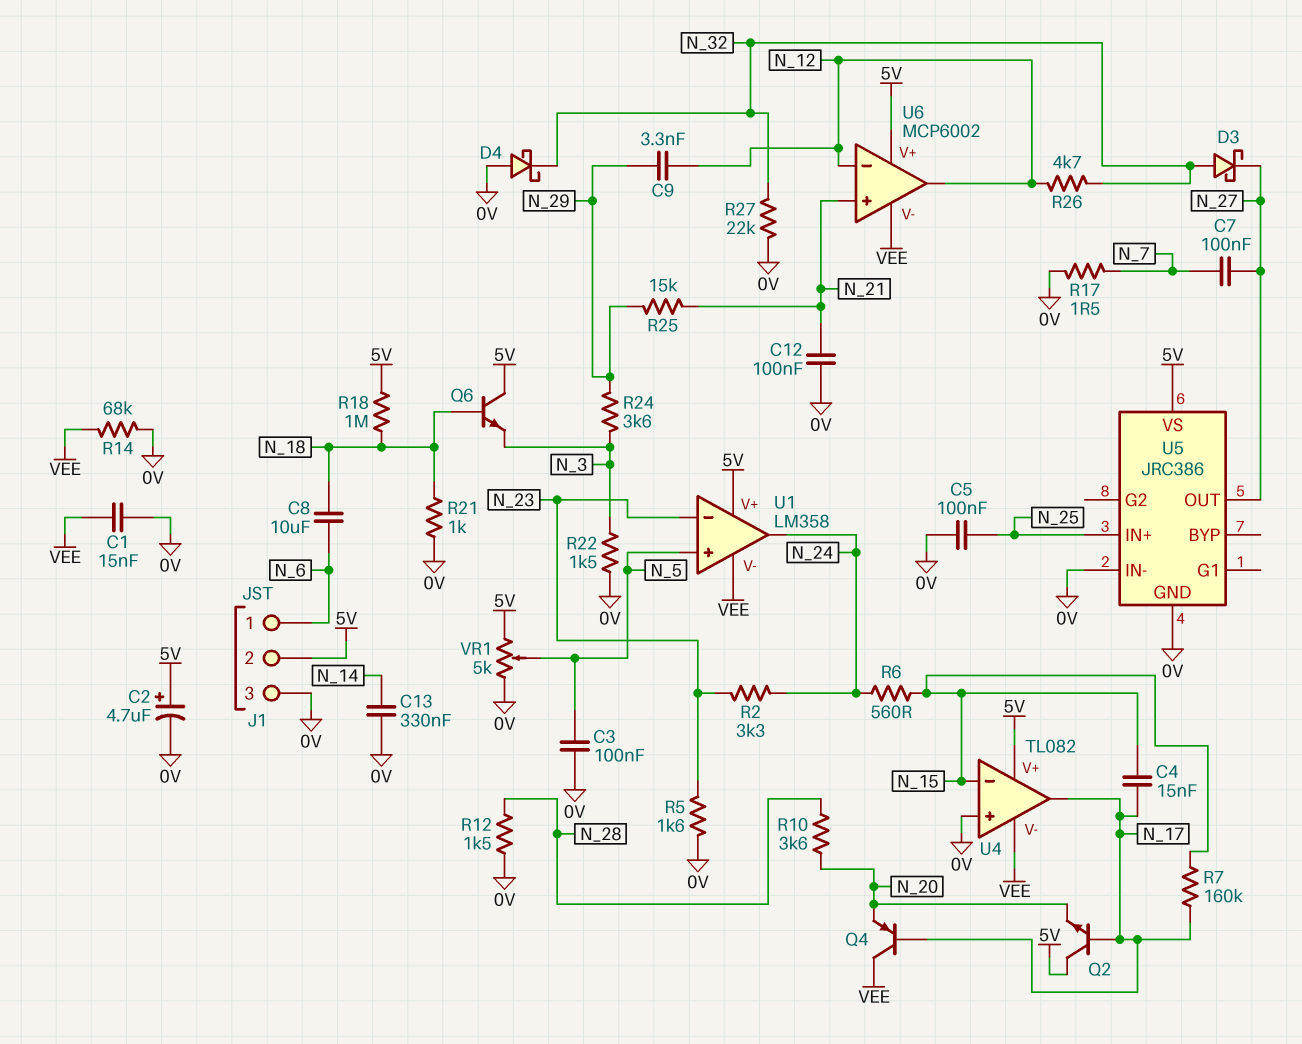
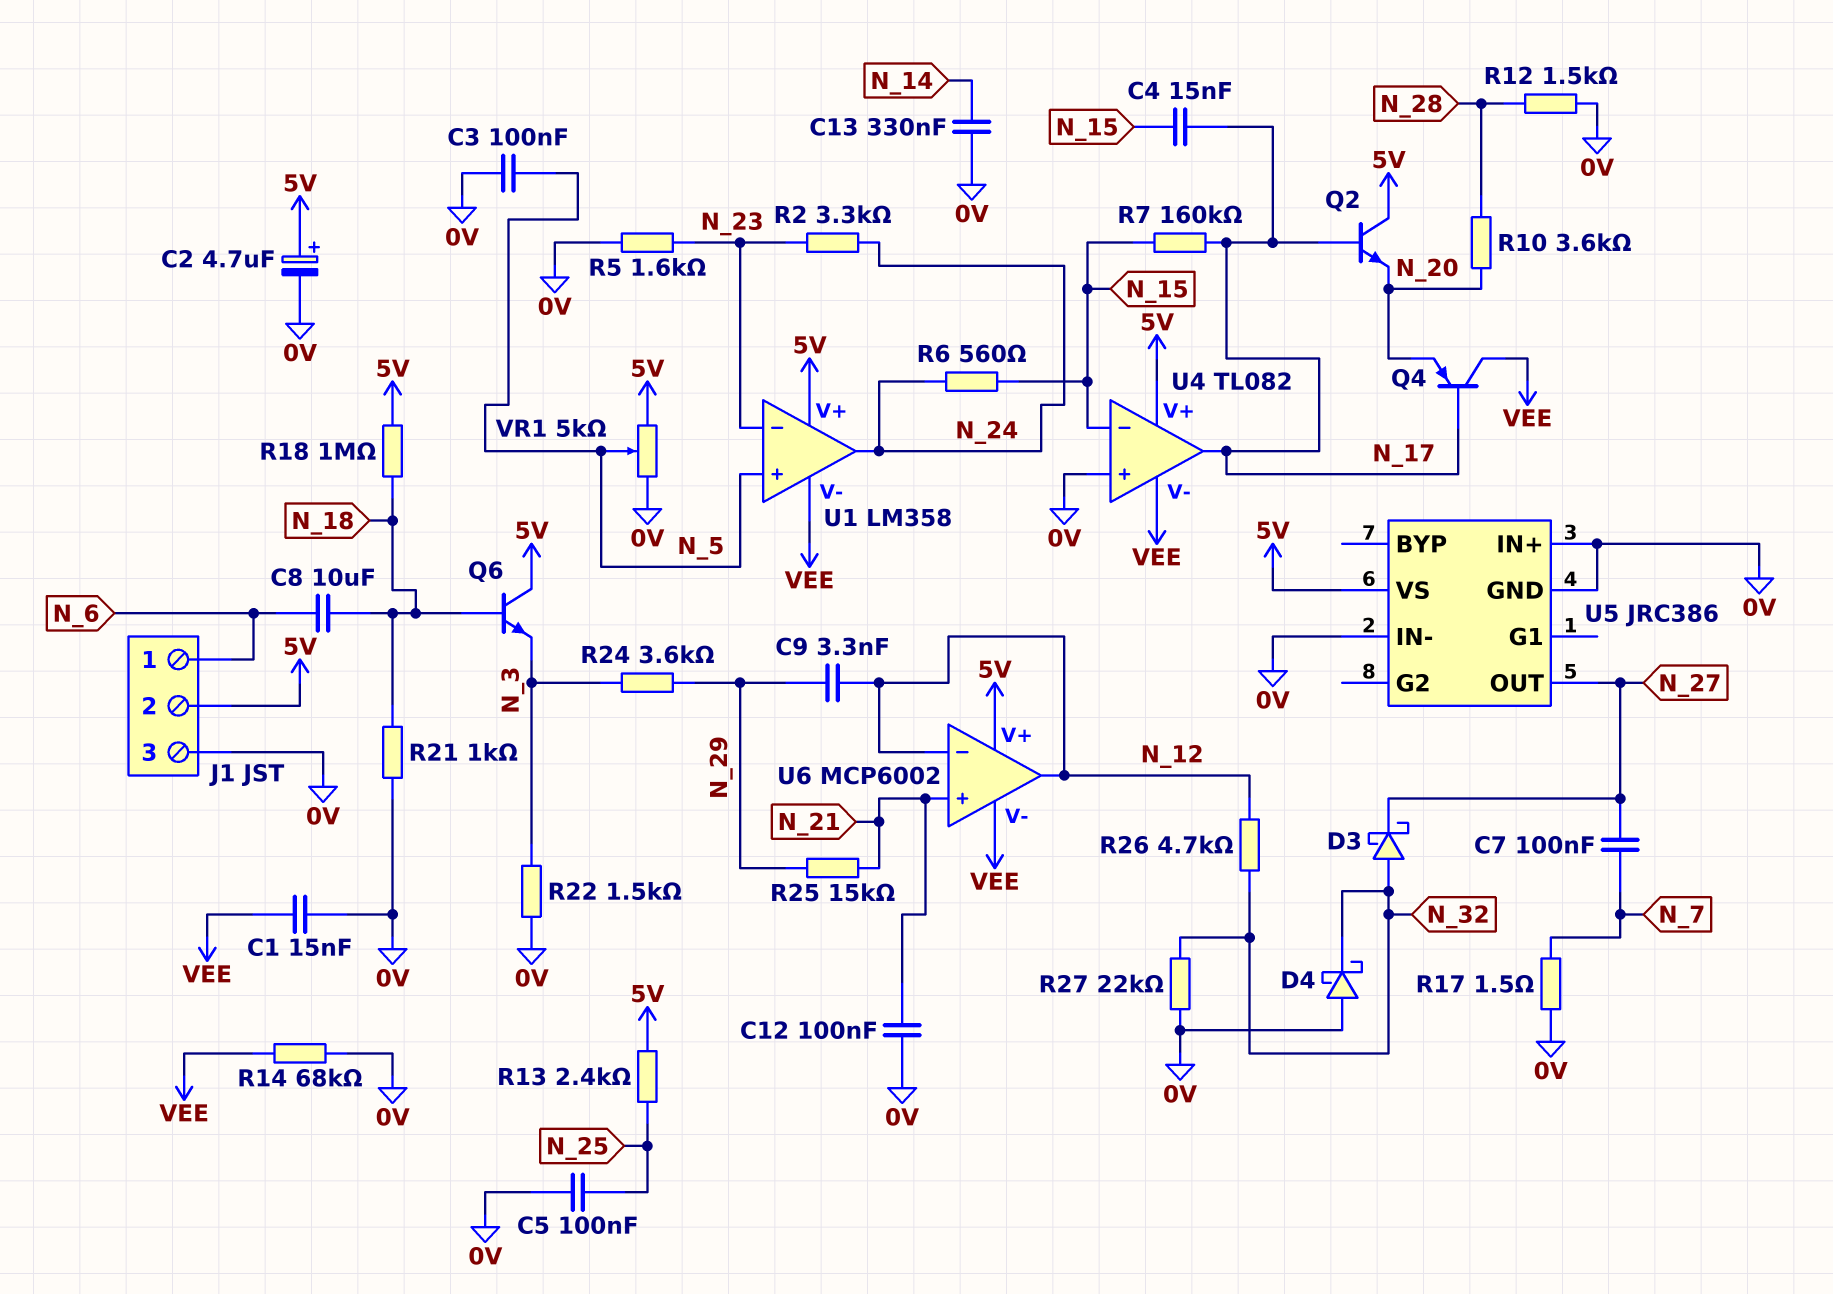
R13: none -> 2.4k (5V, N_25)
U5 pin IN+: N_25 -> 0V

